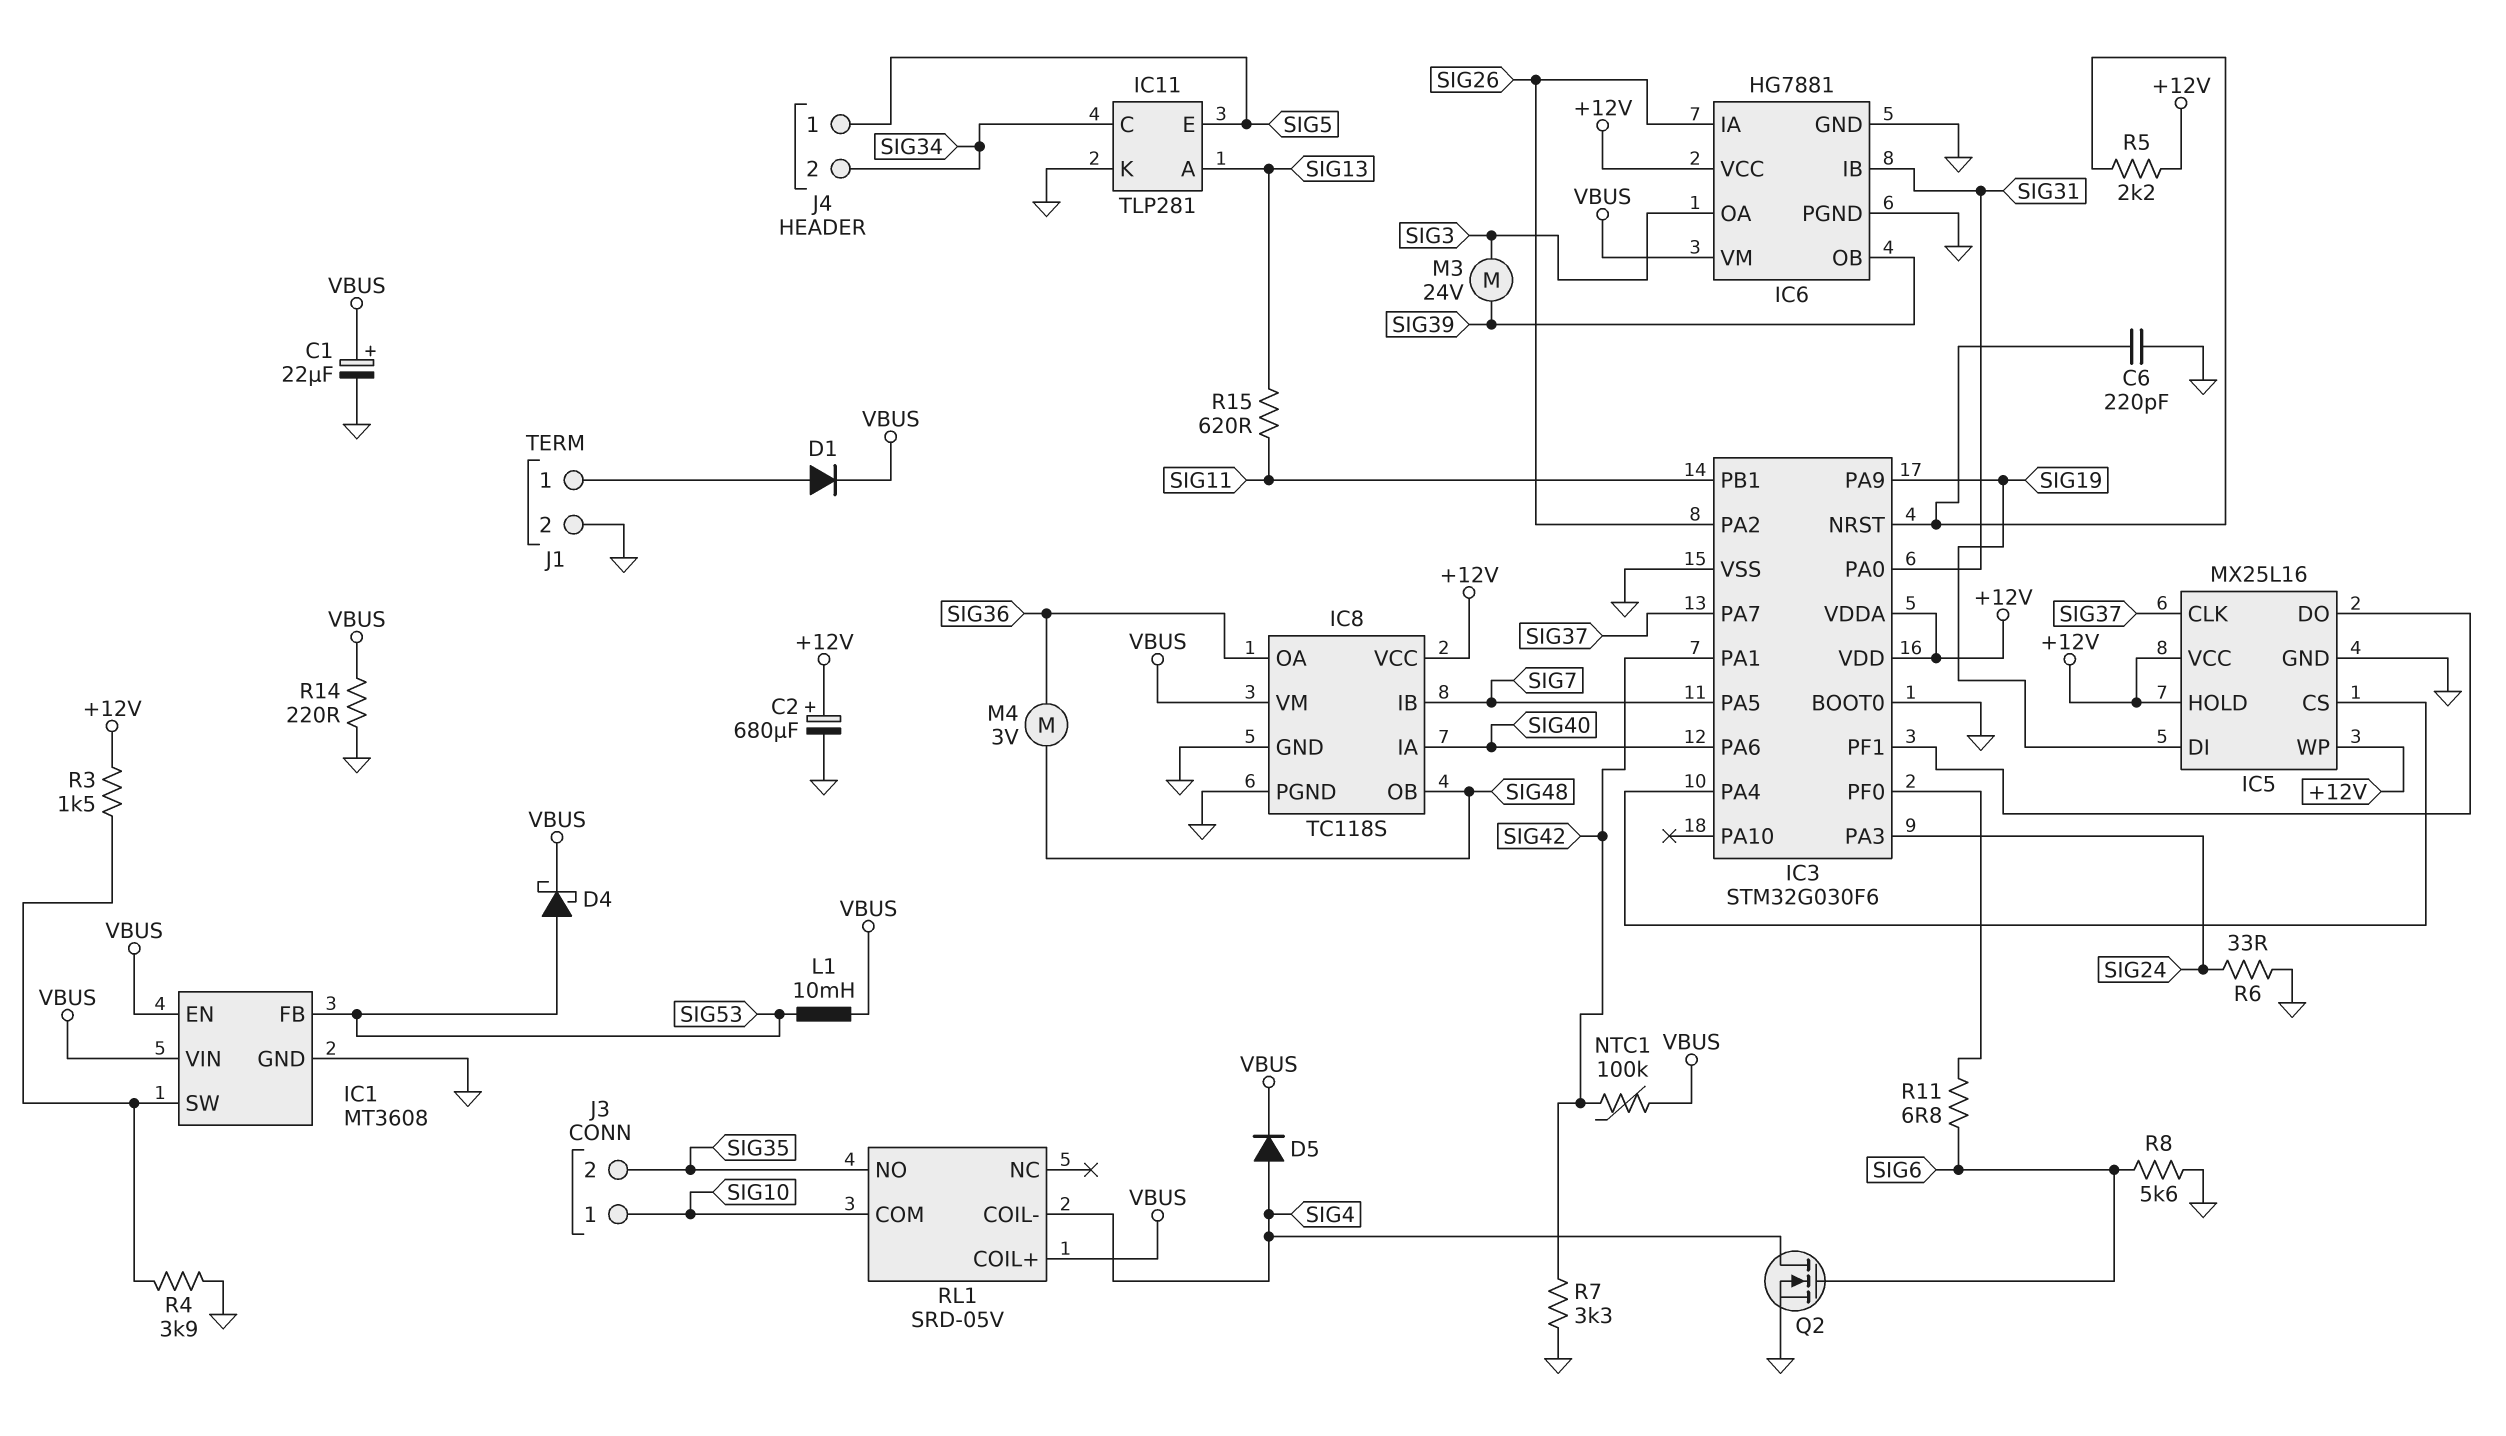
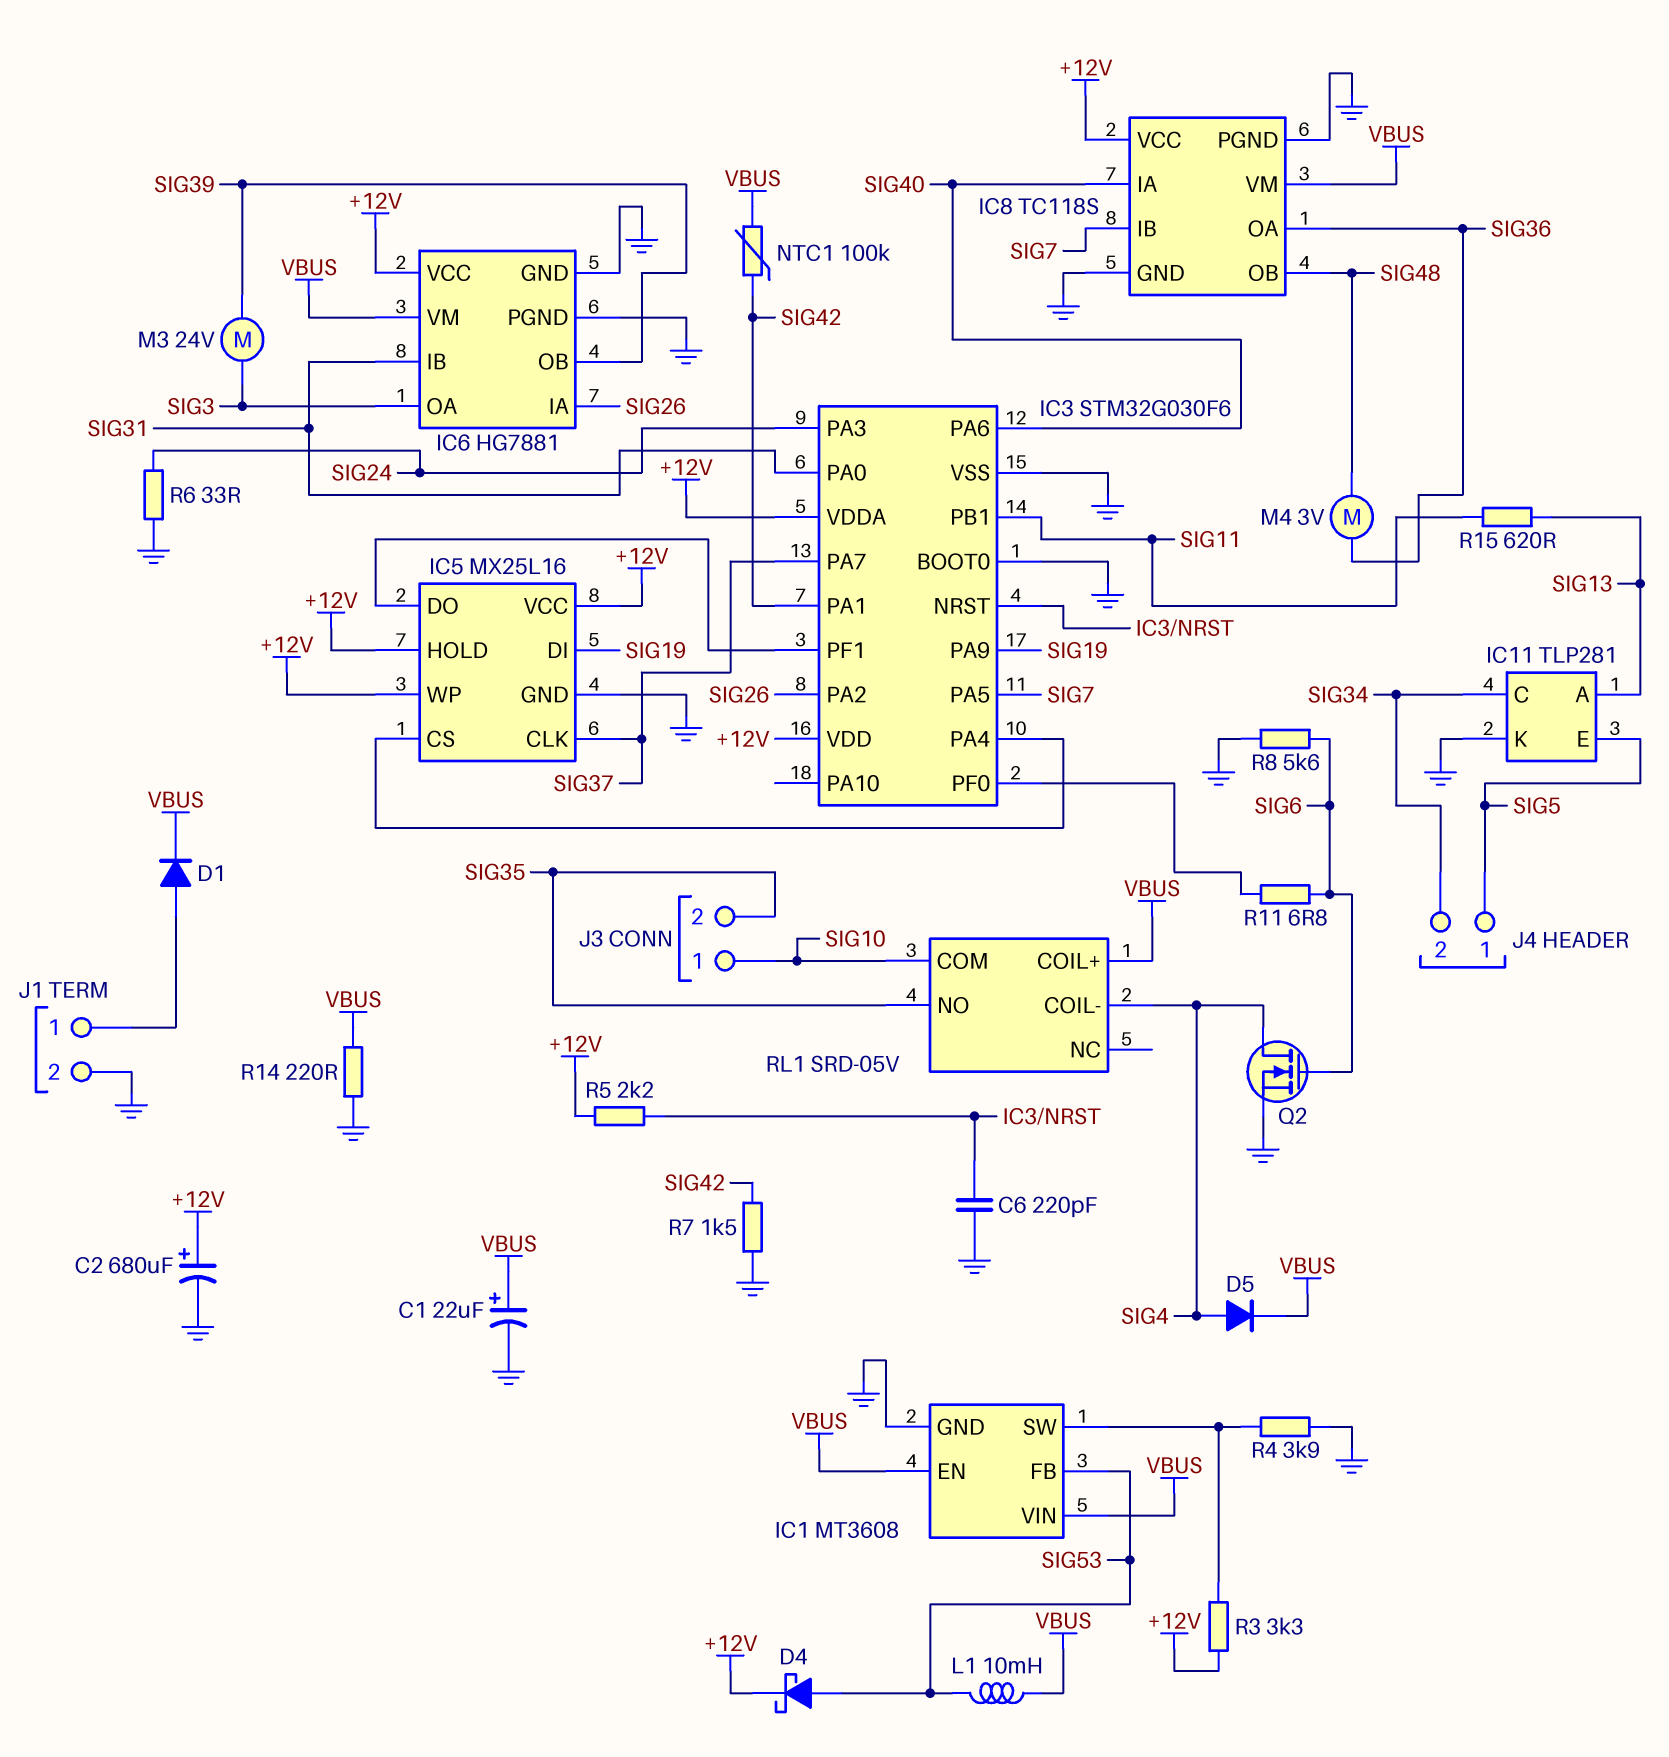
D4: schottky (A SIG53, K VBUS) -> schottky (A SIG53, K +12V)
R3: 1.5k (+12V, IC1/SW) -> 3.3k (+12V, IC1/SW)
R7: 3.3k (GND, SIG42) -> 1.5k (GND, SIG42)

